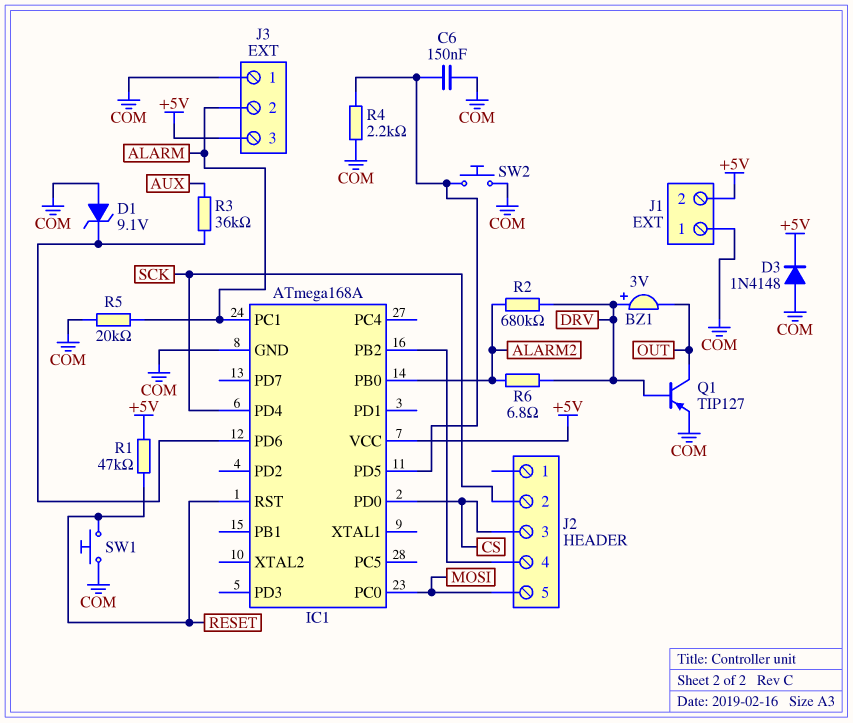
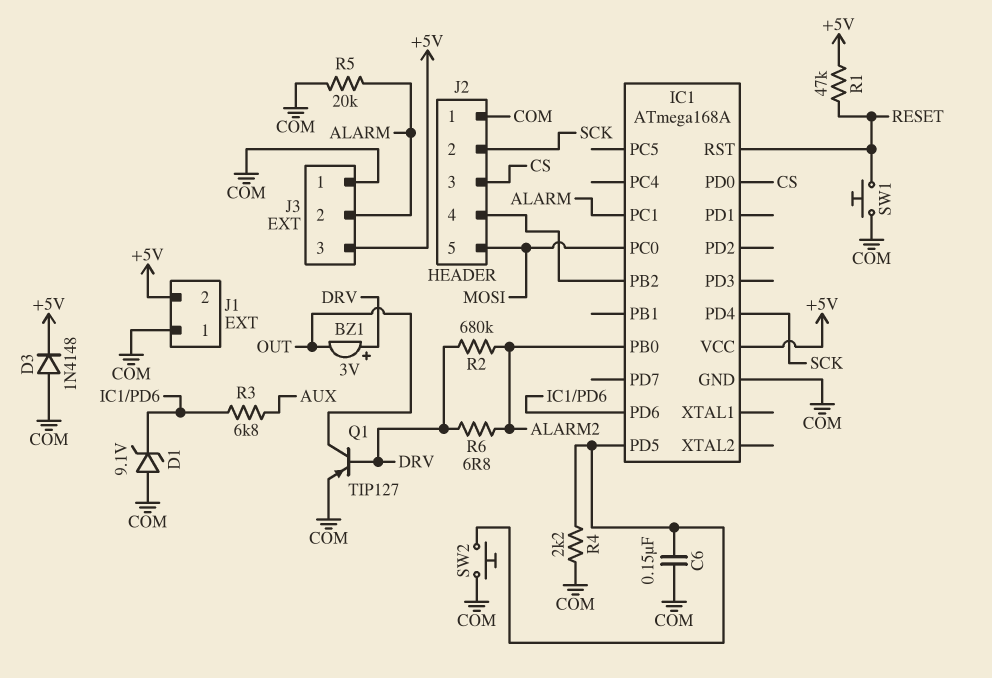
J2 pin 1: none -> COM
R3: 36k (AUX, IC1/PD6) -> 6.8k (AUX, IC1/PD6)

